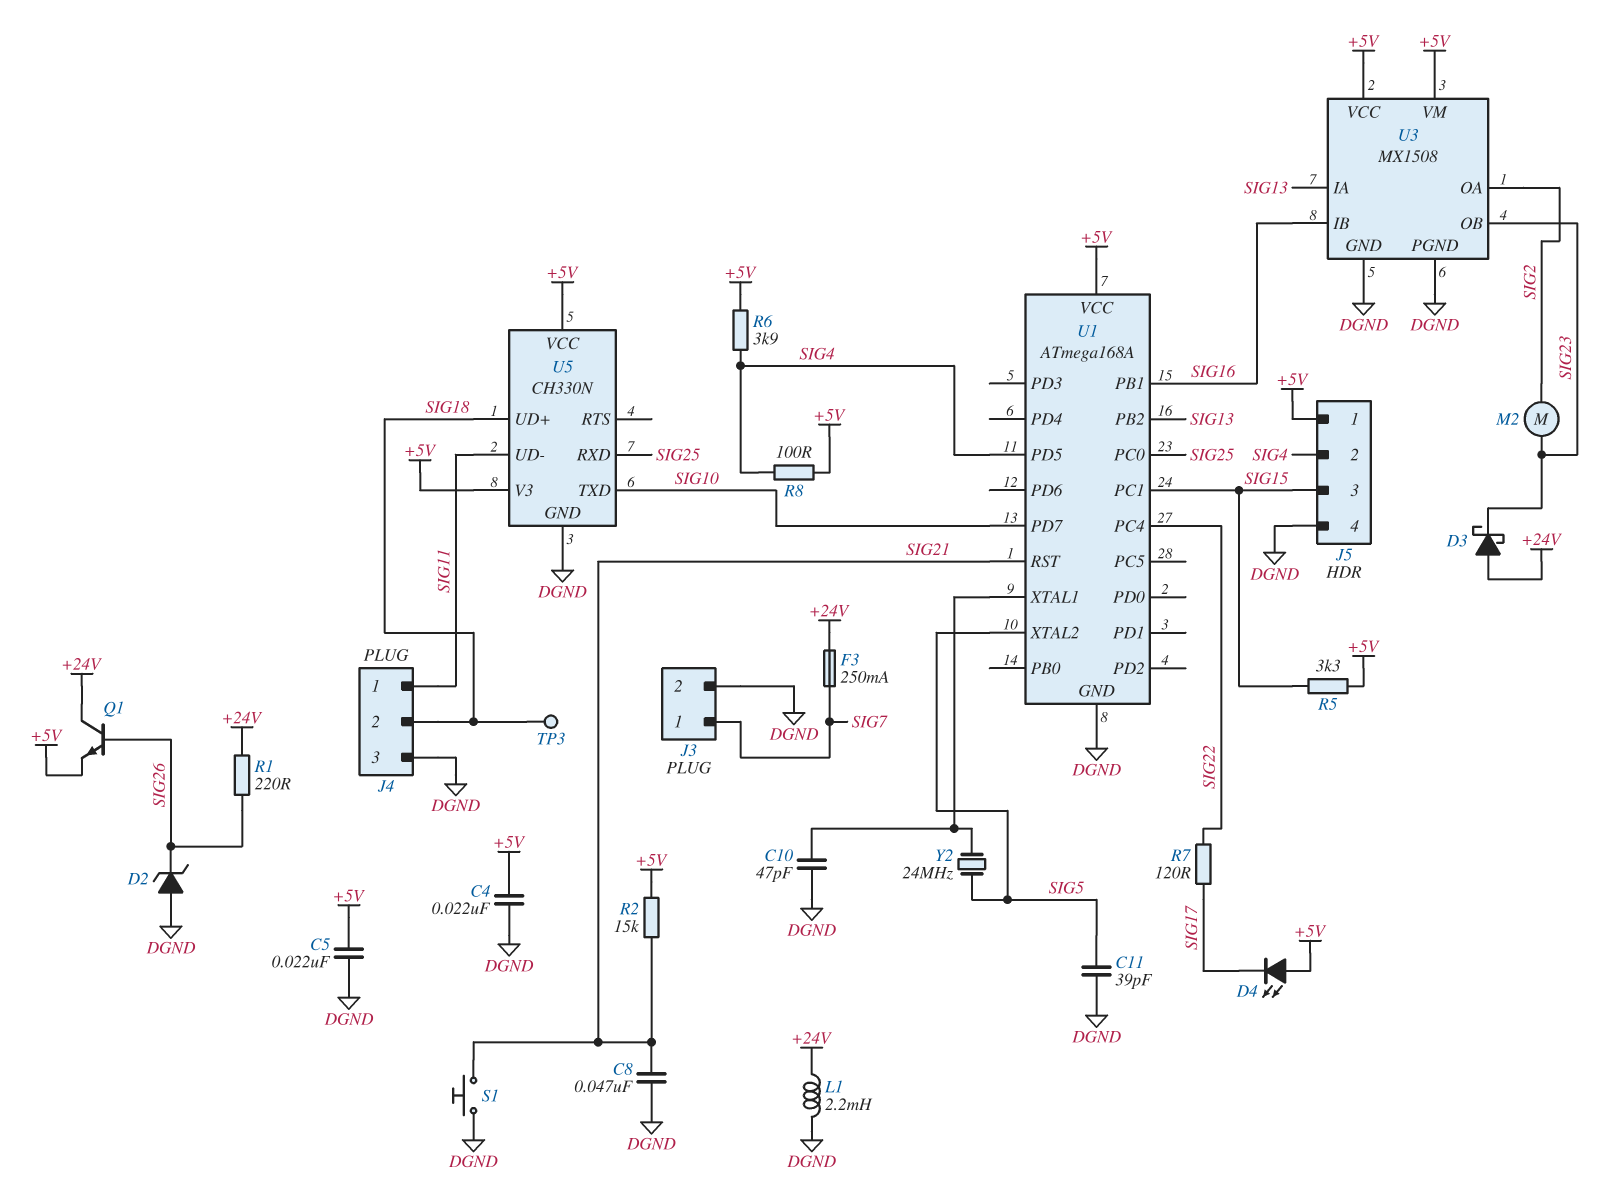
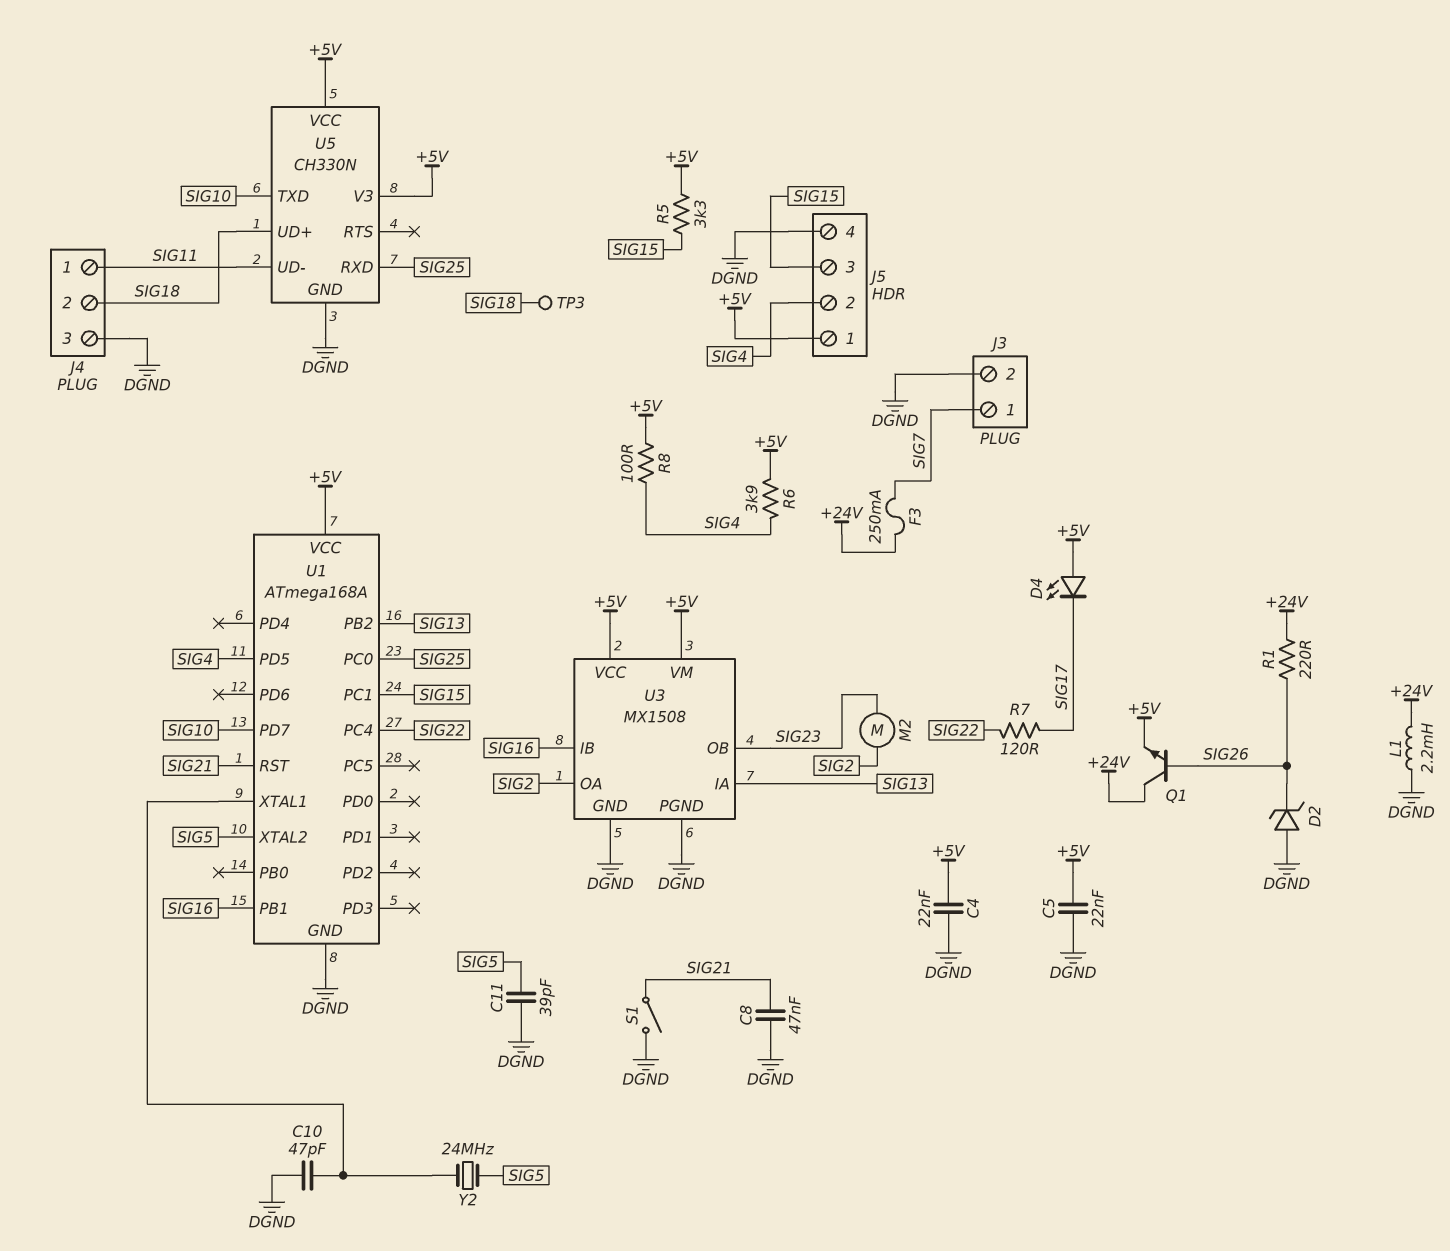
D3: schottky (A +24V, K SIG23) -> none
R2: 15k (+5V, SIG21) -> none
S1: button (DGND, SIG21) -> switch (DGND, SIG21)

